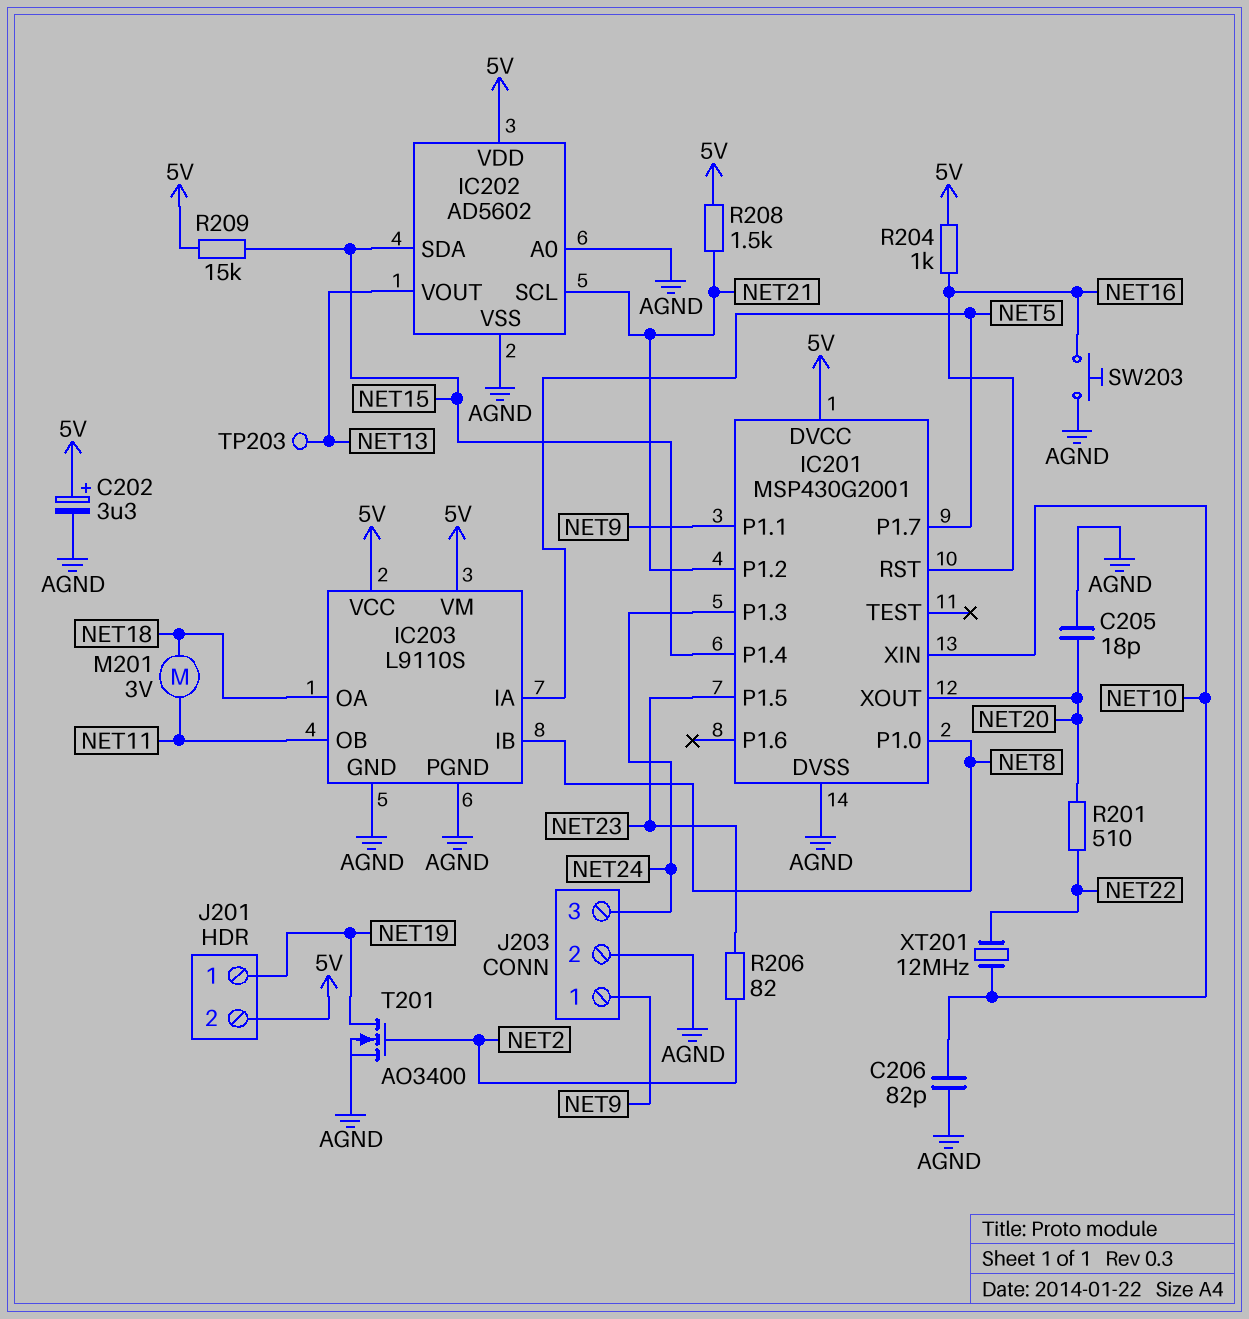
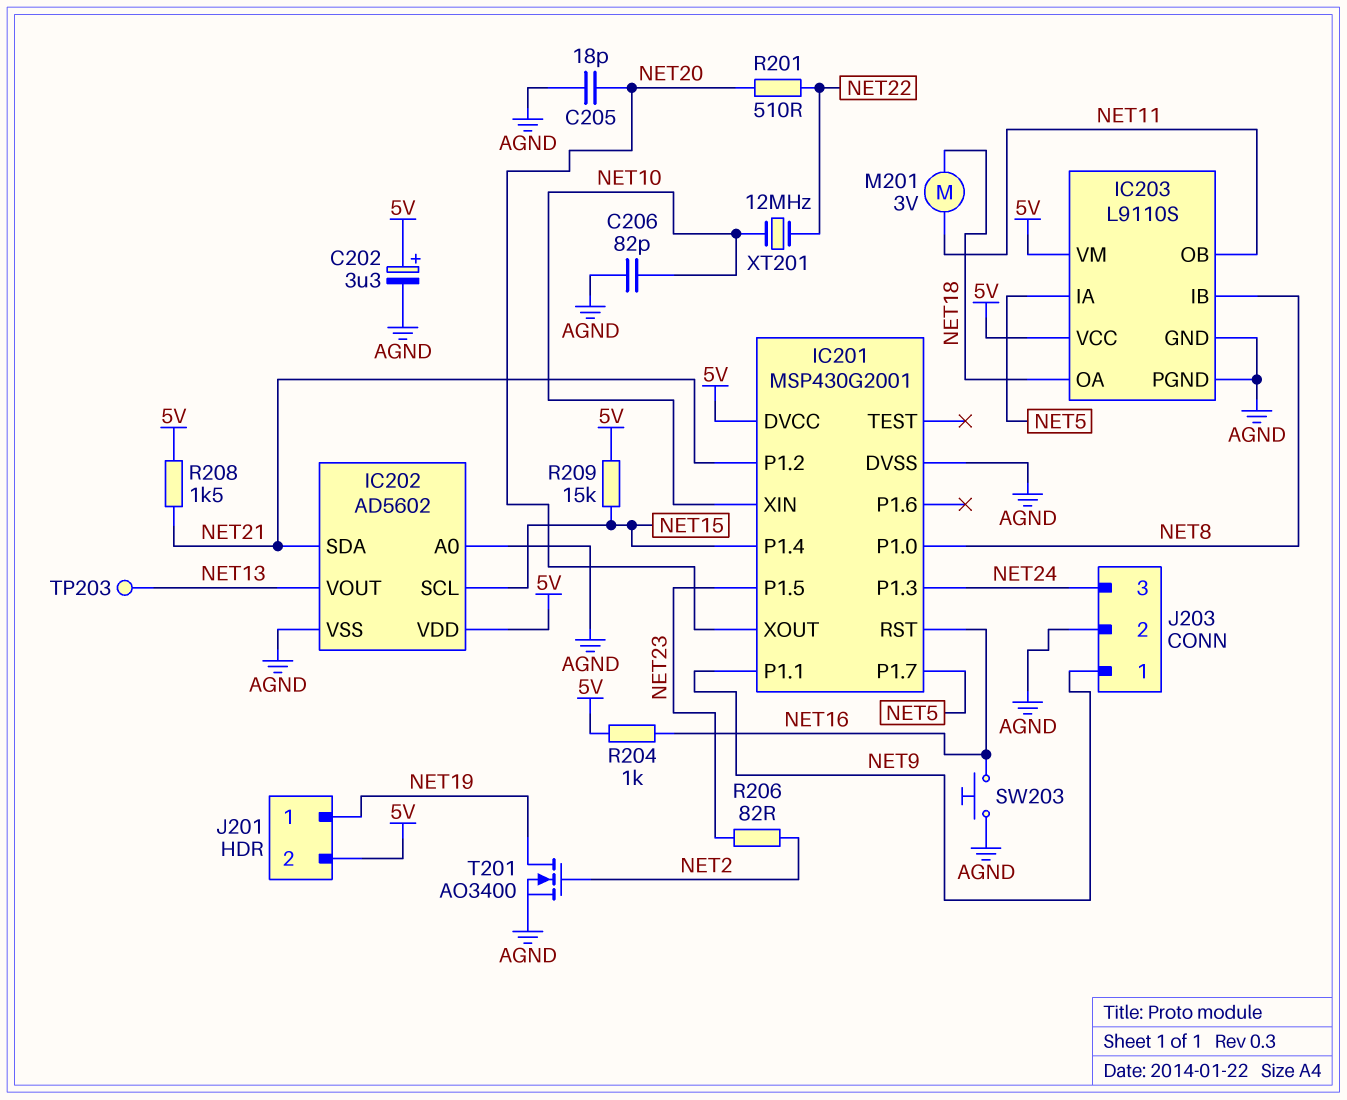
IC202 pin SCL: NET21 -> NET15
IC202 pin SDA: NET15 -> NET21

